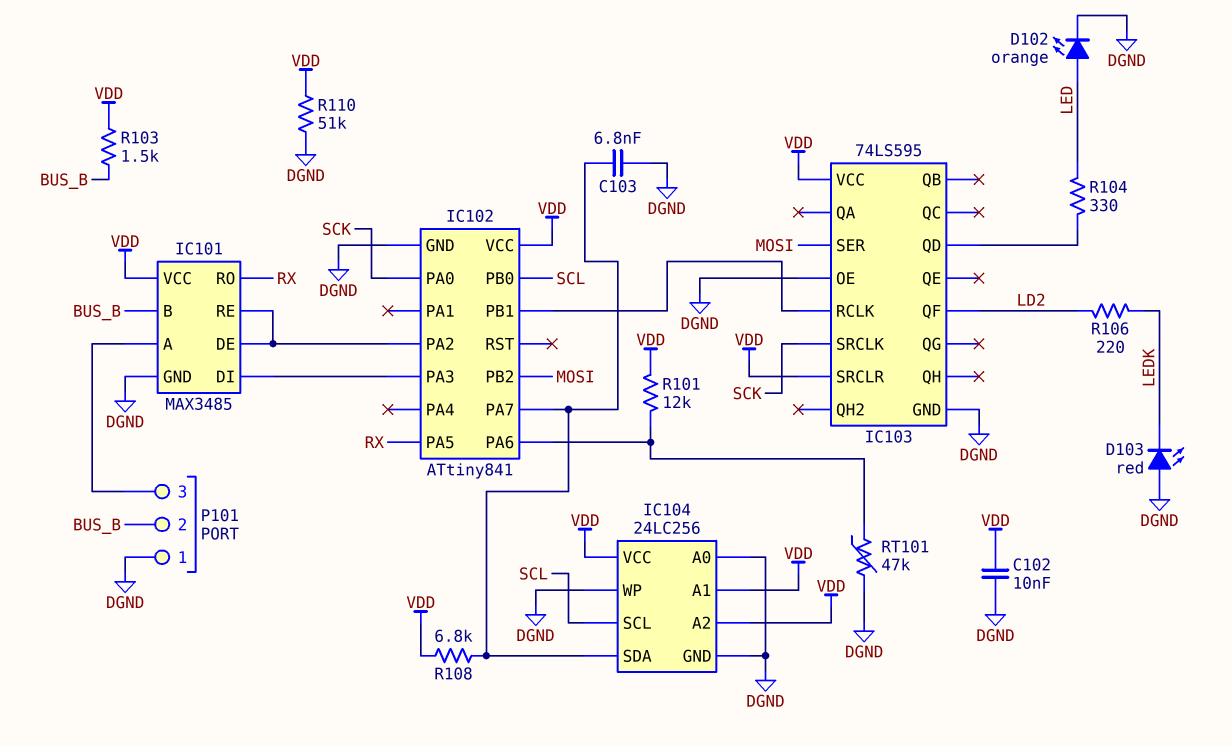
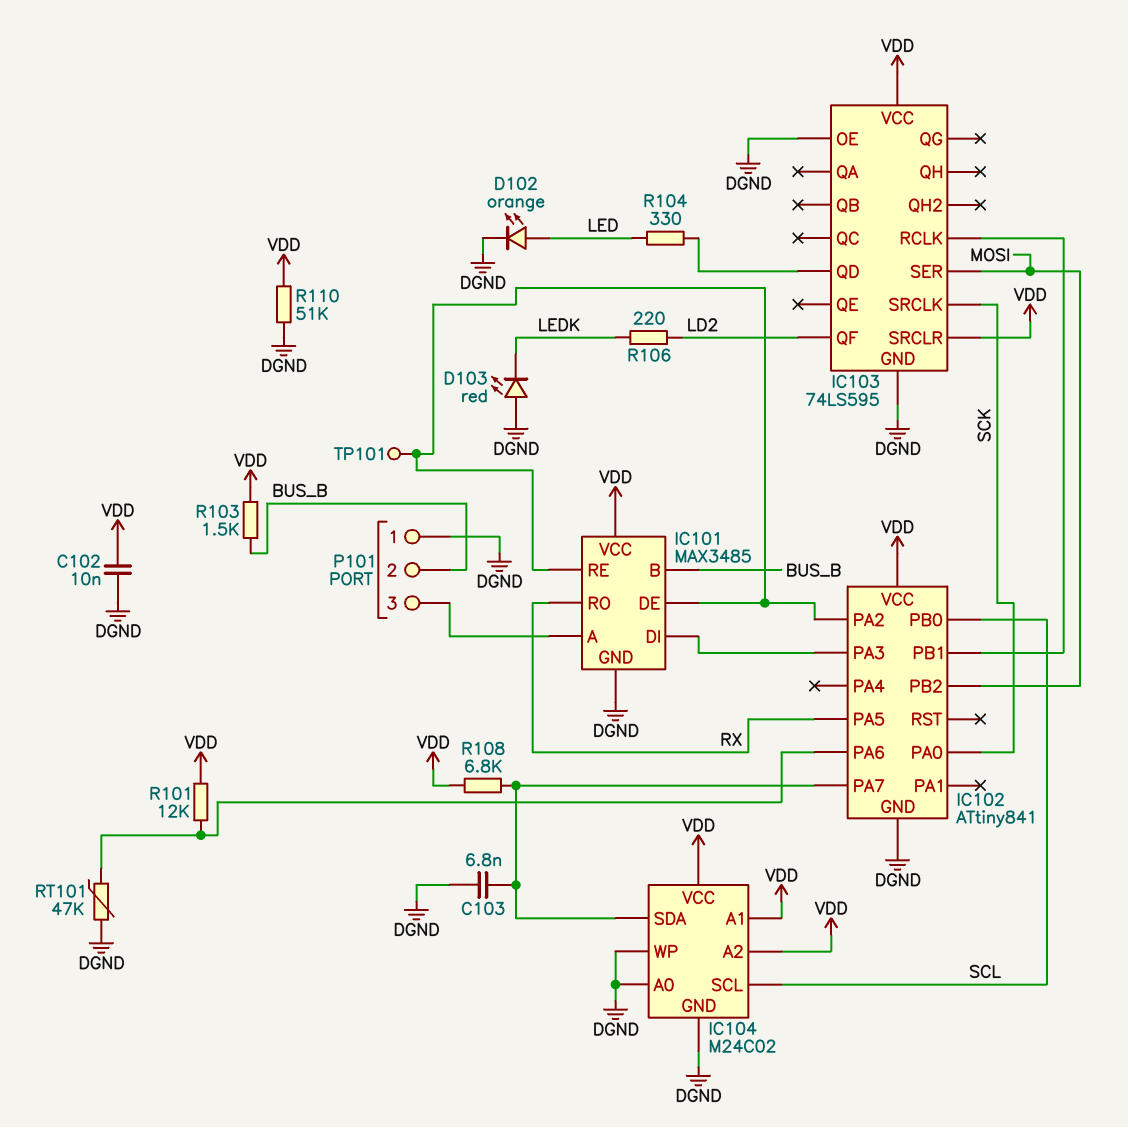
IC104: 24LC256 -> M24C02
TP101: none -> test point (IC101/DE)

